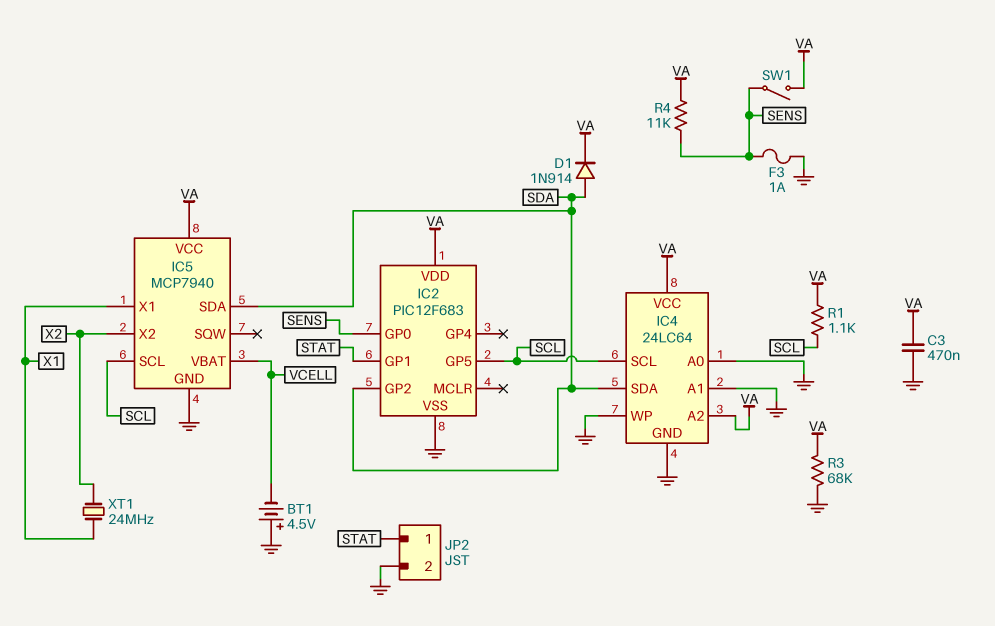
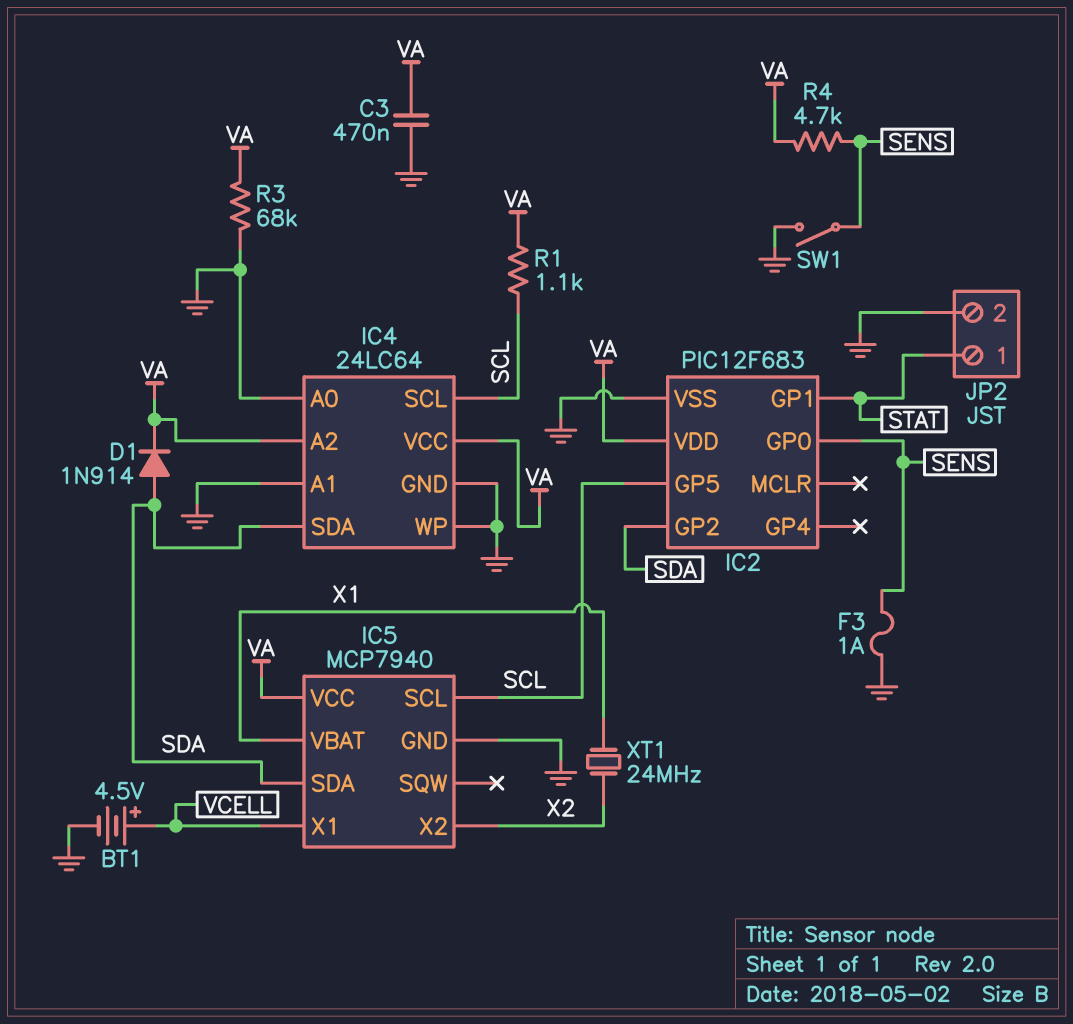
BT1: 4.5V (plus GND, minus VCELL) -> 4.5V (plus VCELL, minus GND)
IC5 pin VBAT: VCELL -> X1
IC5 pin X1: X1 -> VCELL
R4: 11k (SENS, VA) -> 4.7k (SENS, VA)
SW1: switch (SENS, VA) -> switch (GND, SENS)

